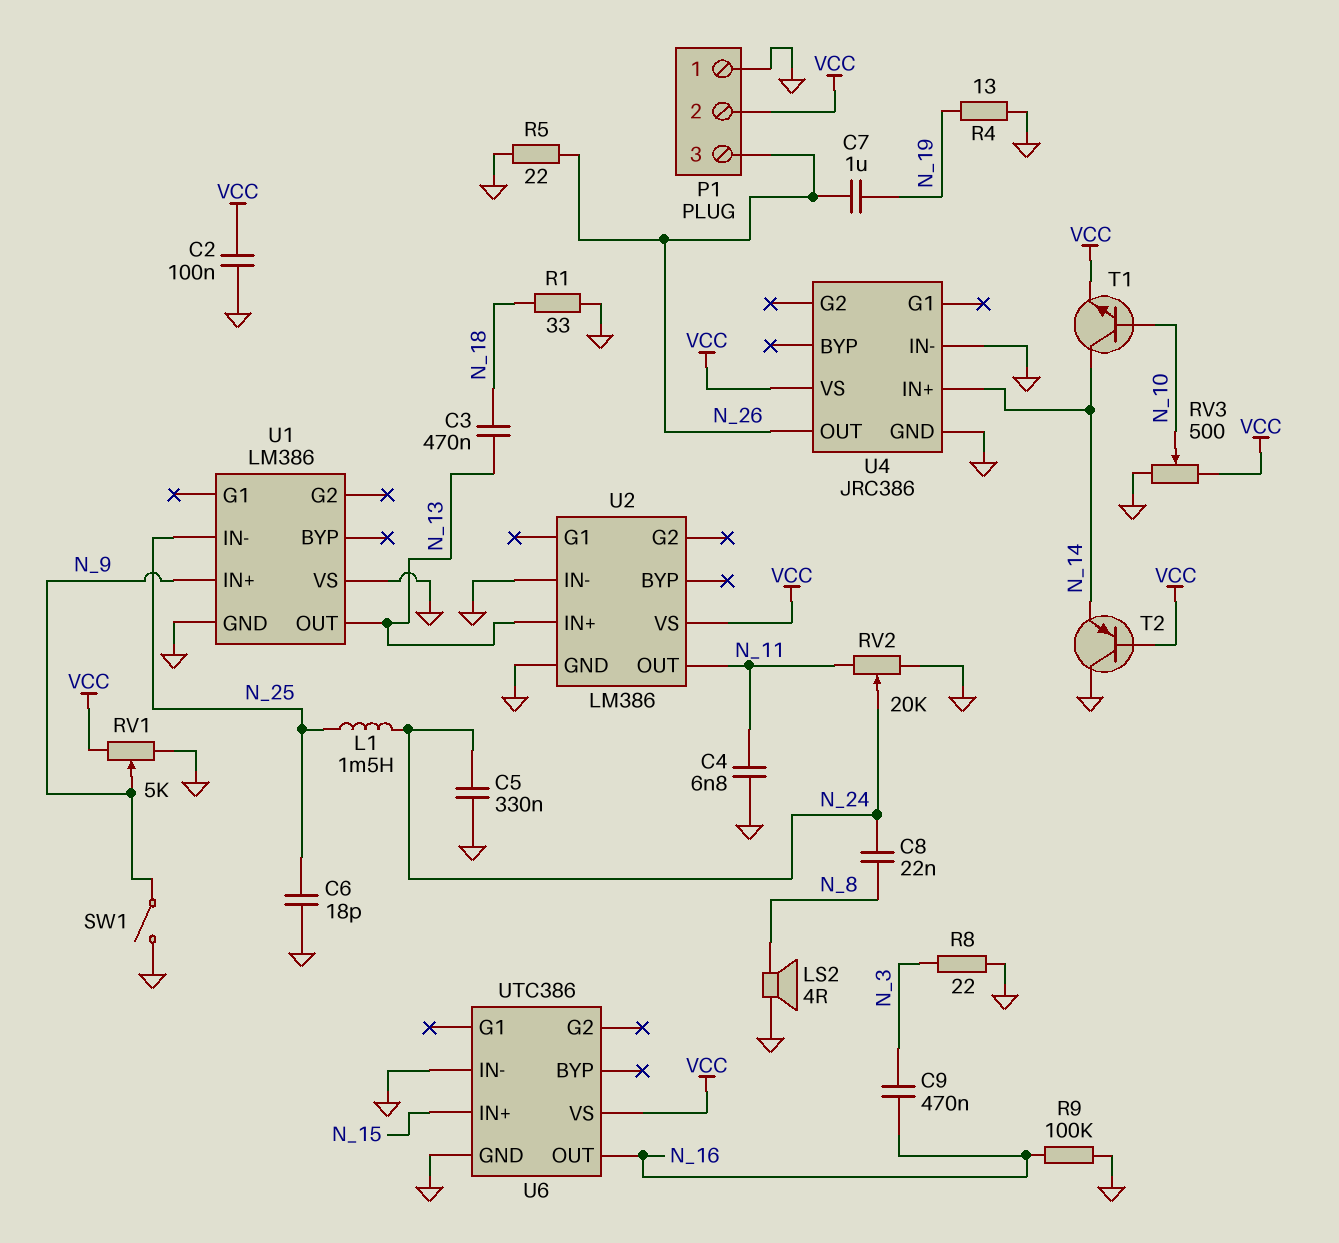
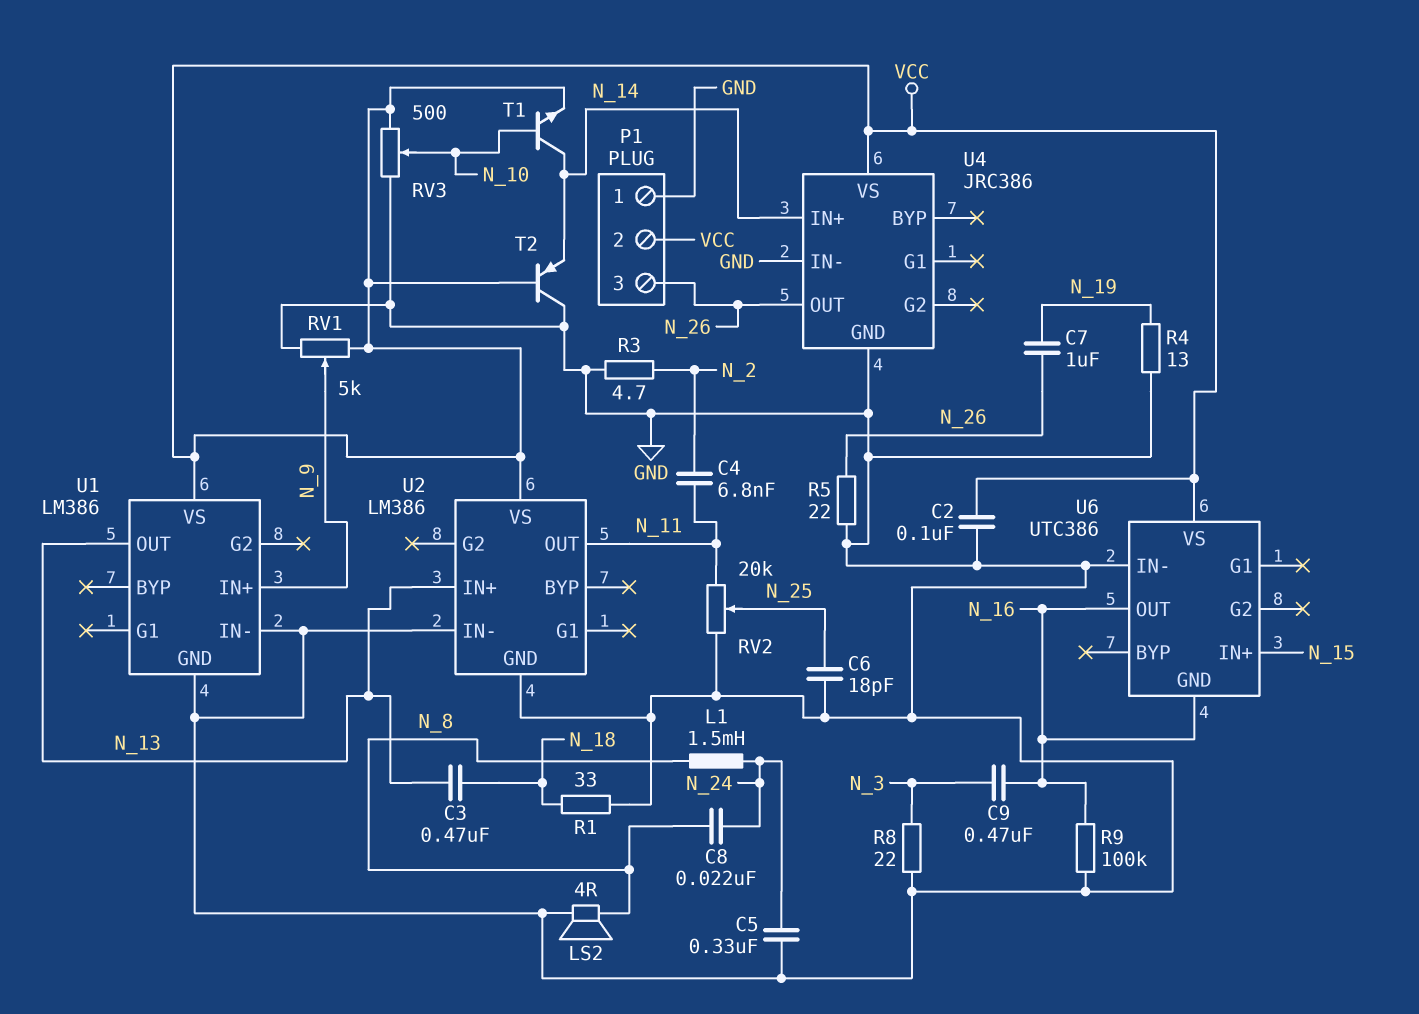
C4: 6.8nF (GND, N_11) -> 6.8nF (N_2, N_11)
L1: 1.5mH (N_24, N_25) -> 1.5mH (N_8, N_24)
R3: none -> 4.7 (GND, N_2)
RV2: 20k (GND, N_11, wiper N_24) -> 20k (GND, N_11, wiper N_25)
SW1: switch (GND, N_9) -> none
U1 pin IN-: N_25 -> GND
U1 pin VS: GND -> VCC
U6 pin GND: GND -> N_16

